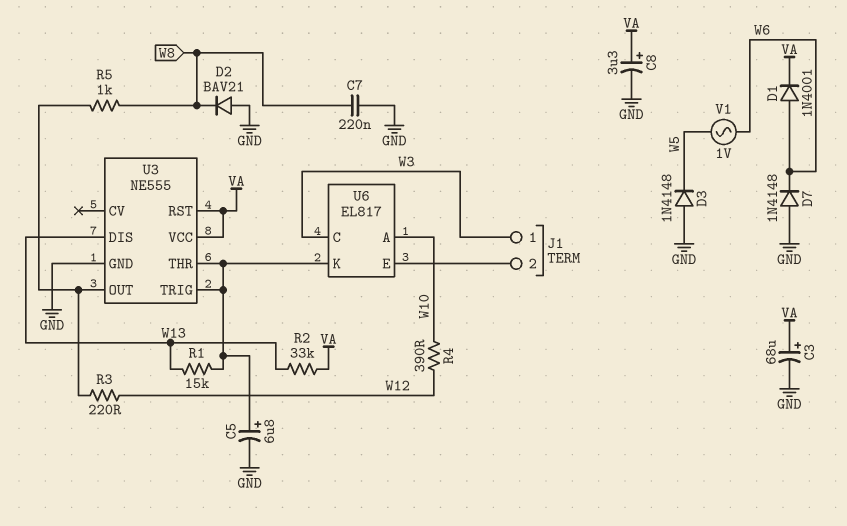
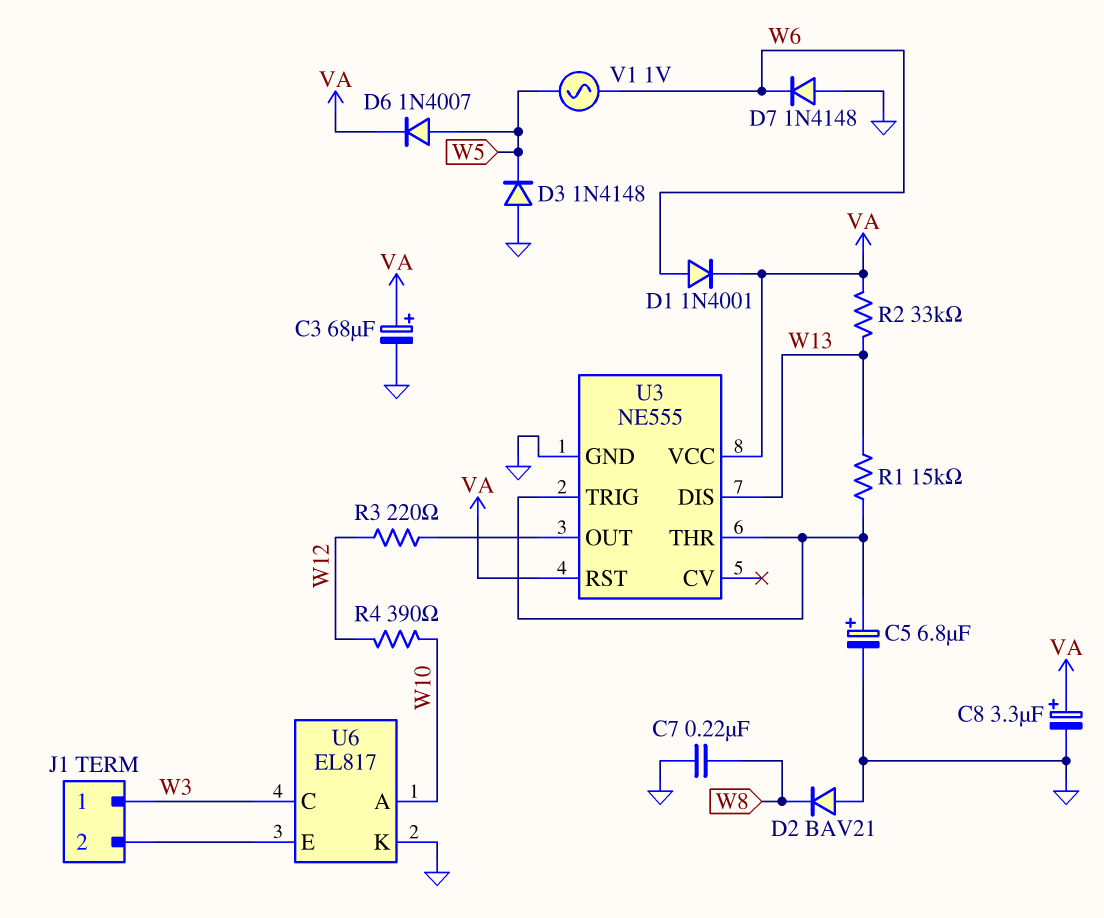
D6: none -> diode 1N4007 (A W5, K VA)
R5: 1k (U3/OUT, W8) -> none
U6 pin K: U3/THR -> GND

